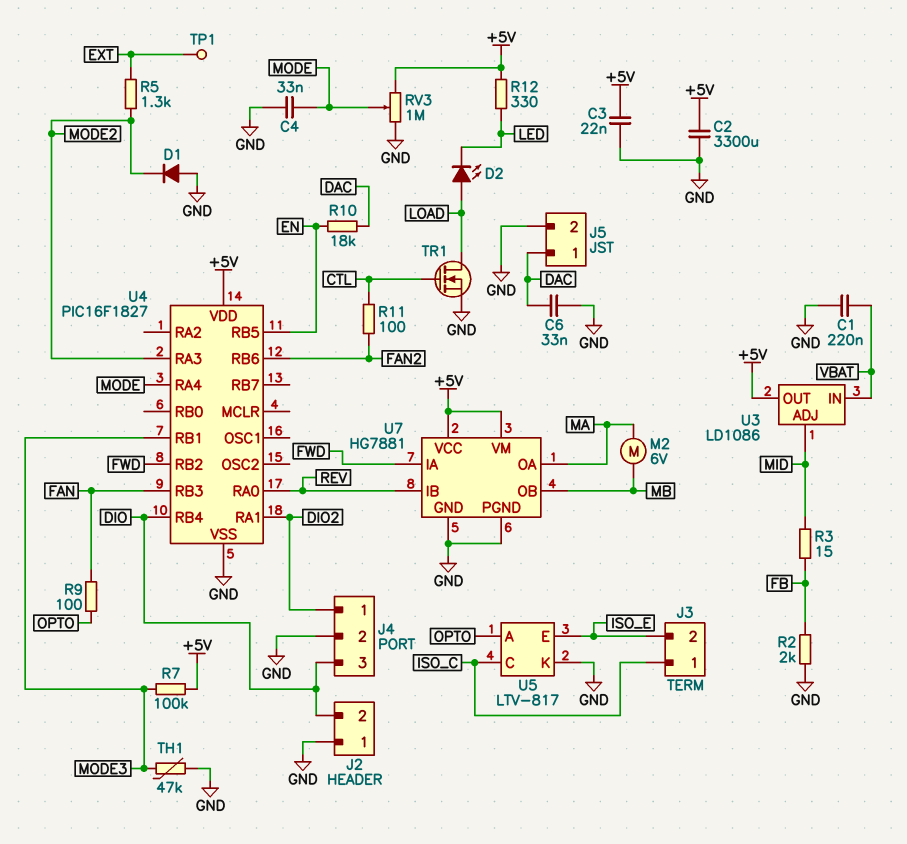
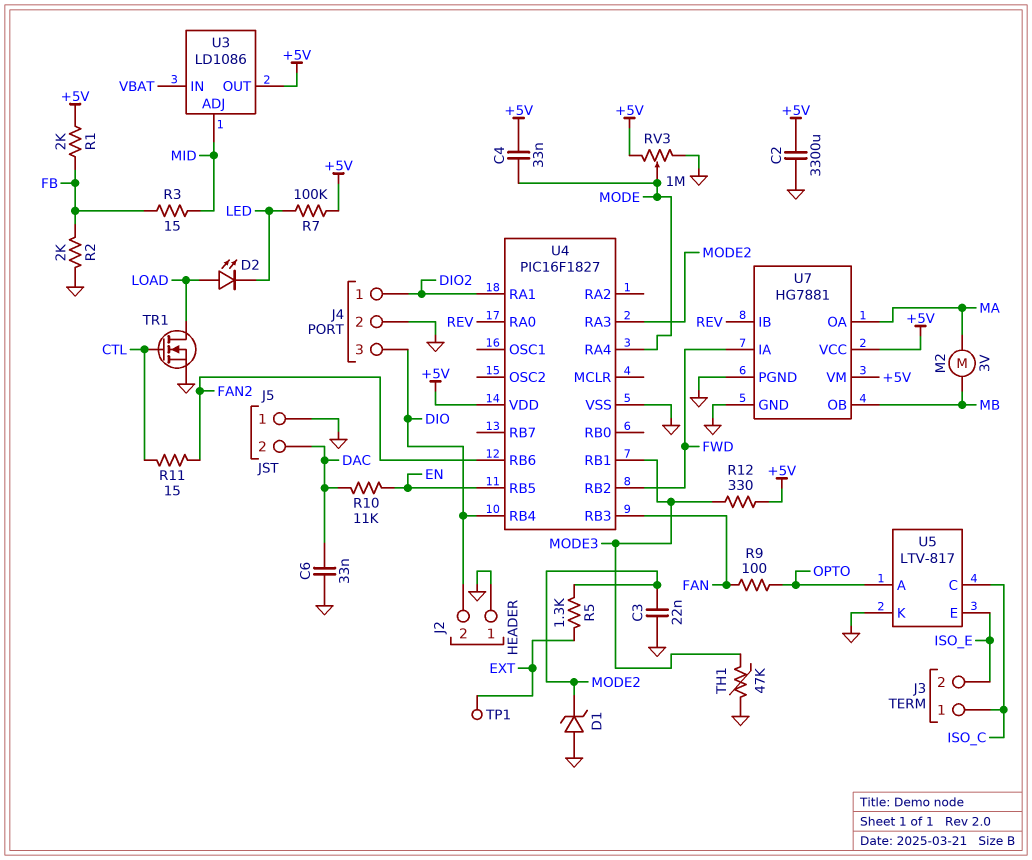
C1: 220nF (GND, VBAT) -> none
C3: 22nF (+5V, GND) -> 22nF (GND, MODE2)
C4: 33nF (GND, MODE) -> 33nF (+5V, MODE)
D1: diode (A GND, K MODE2) -> zener (A GND, K MODE2)
J5 pin 1: DAC -> GND
J5 pin 2: GND -> DAC
M2: motor 6V (MA, MB) -> motor 3V (MA, MB)
R1: none -> 2k (+5V, FB)
R7: 100k (+5V, MODE3) -> 100k (+5V, LED)
R10: 18k (DAC, EN) -> 11k (DAC, EN)
R11: 100 (CTL, FAN2) -> 15 (CTL, FAN2)
R12: 330 (+5V, LED) -> 330 (+5V, MODE3)

